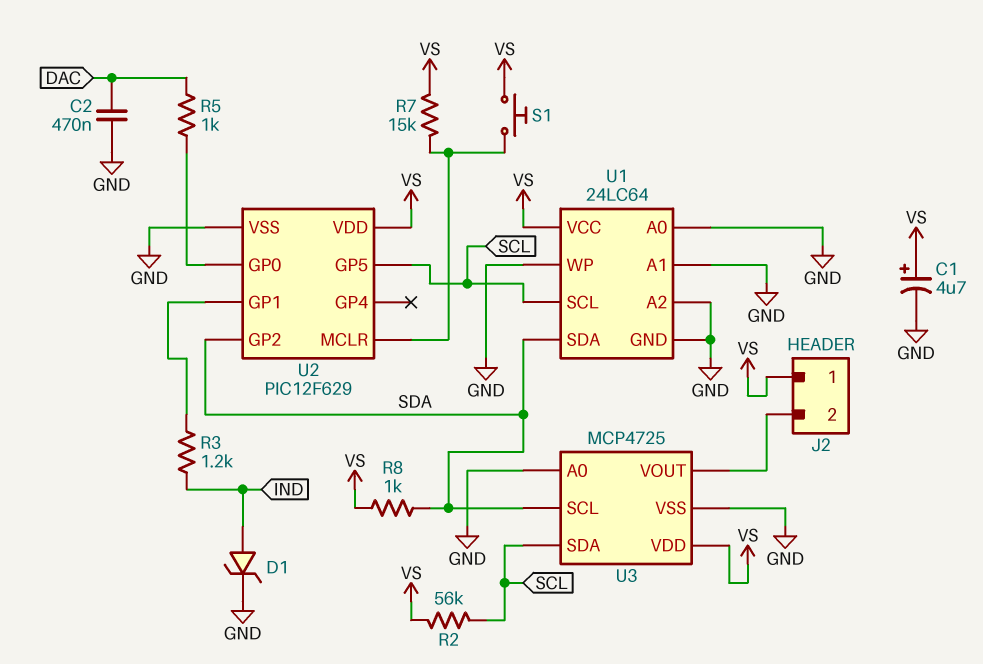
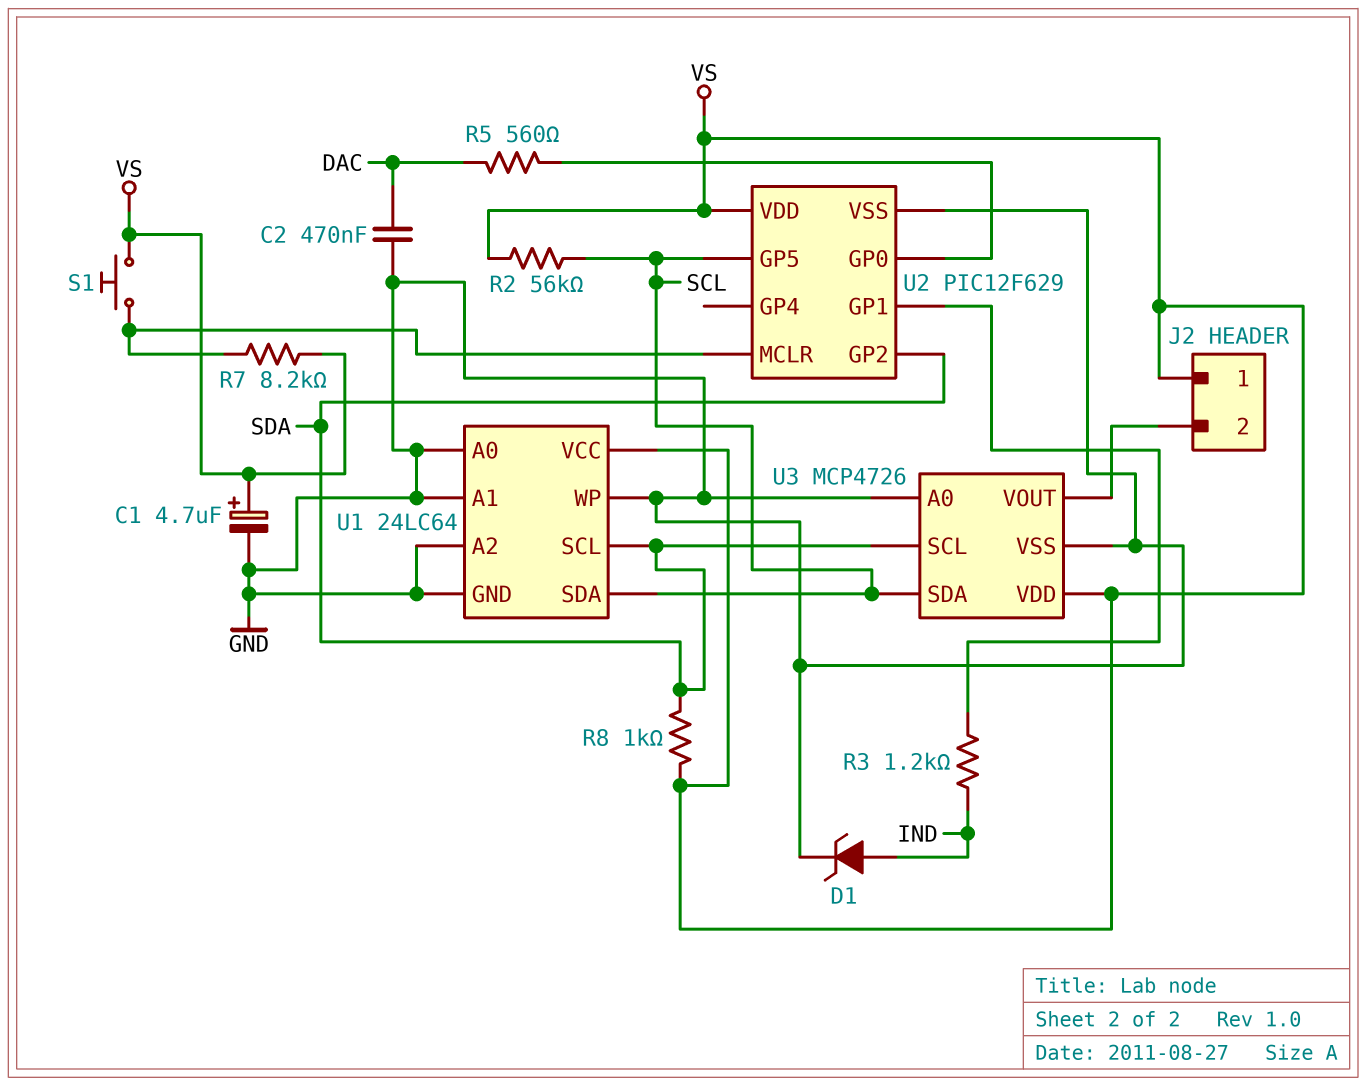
R5: 1k (DAC, U2/GP0) -> 560 (DAC, U2/GP0)
R7: 15k (U2/MCLR, VS) -> 8.2k (U2/MCLR, VS)
U1 pin SCL: SCL -> SDA
U1 pin SDA: SDA -> SCL
U3: MCP4725 -> MCP4726

